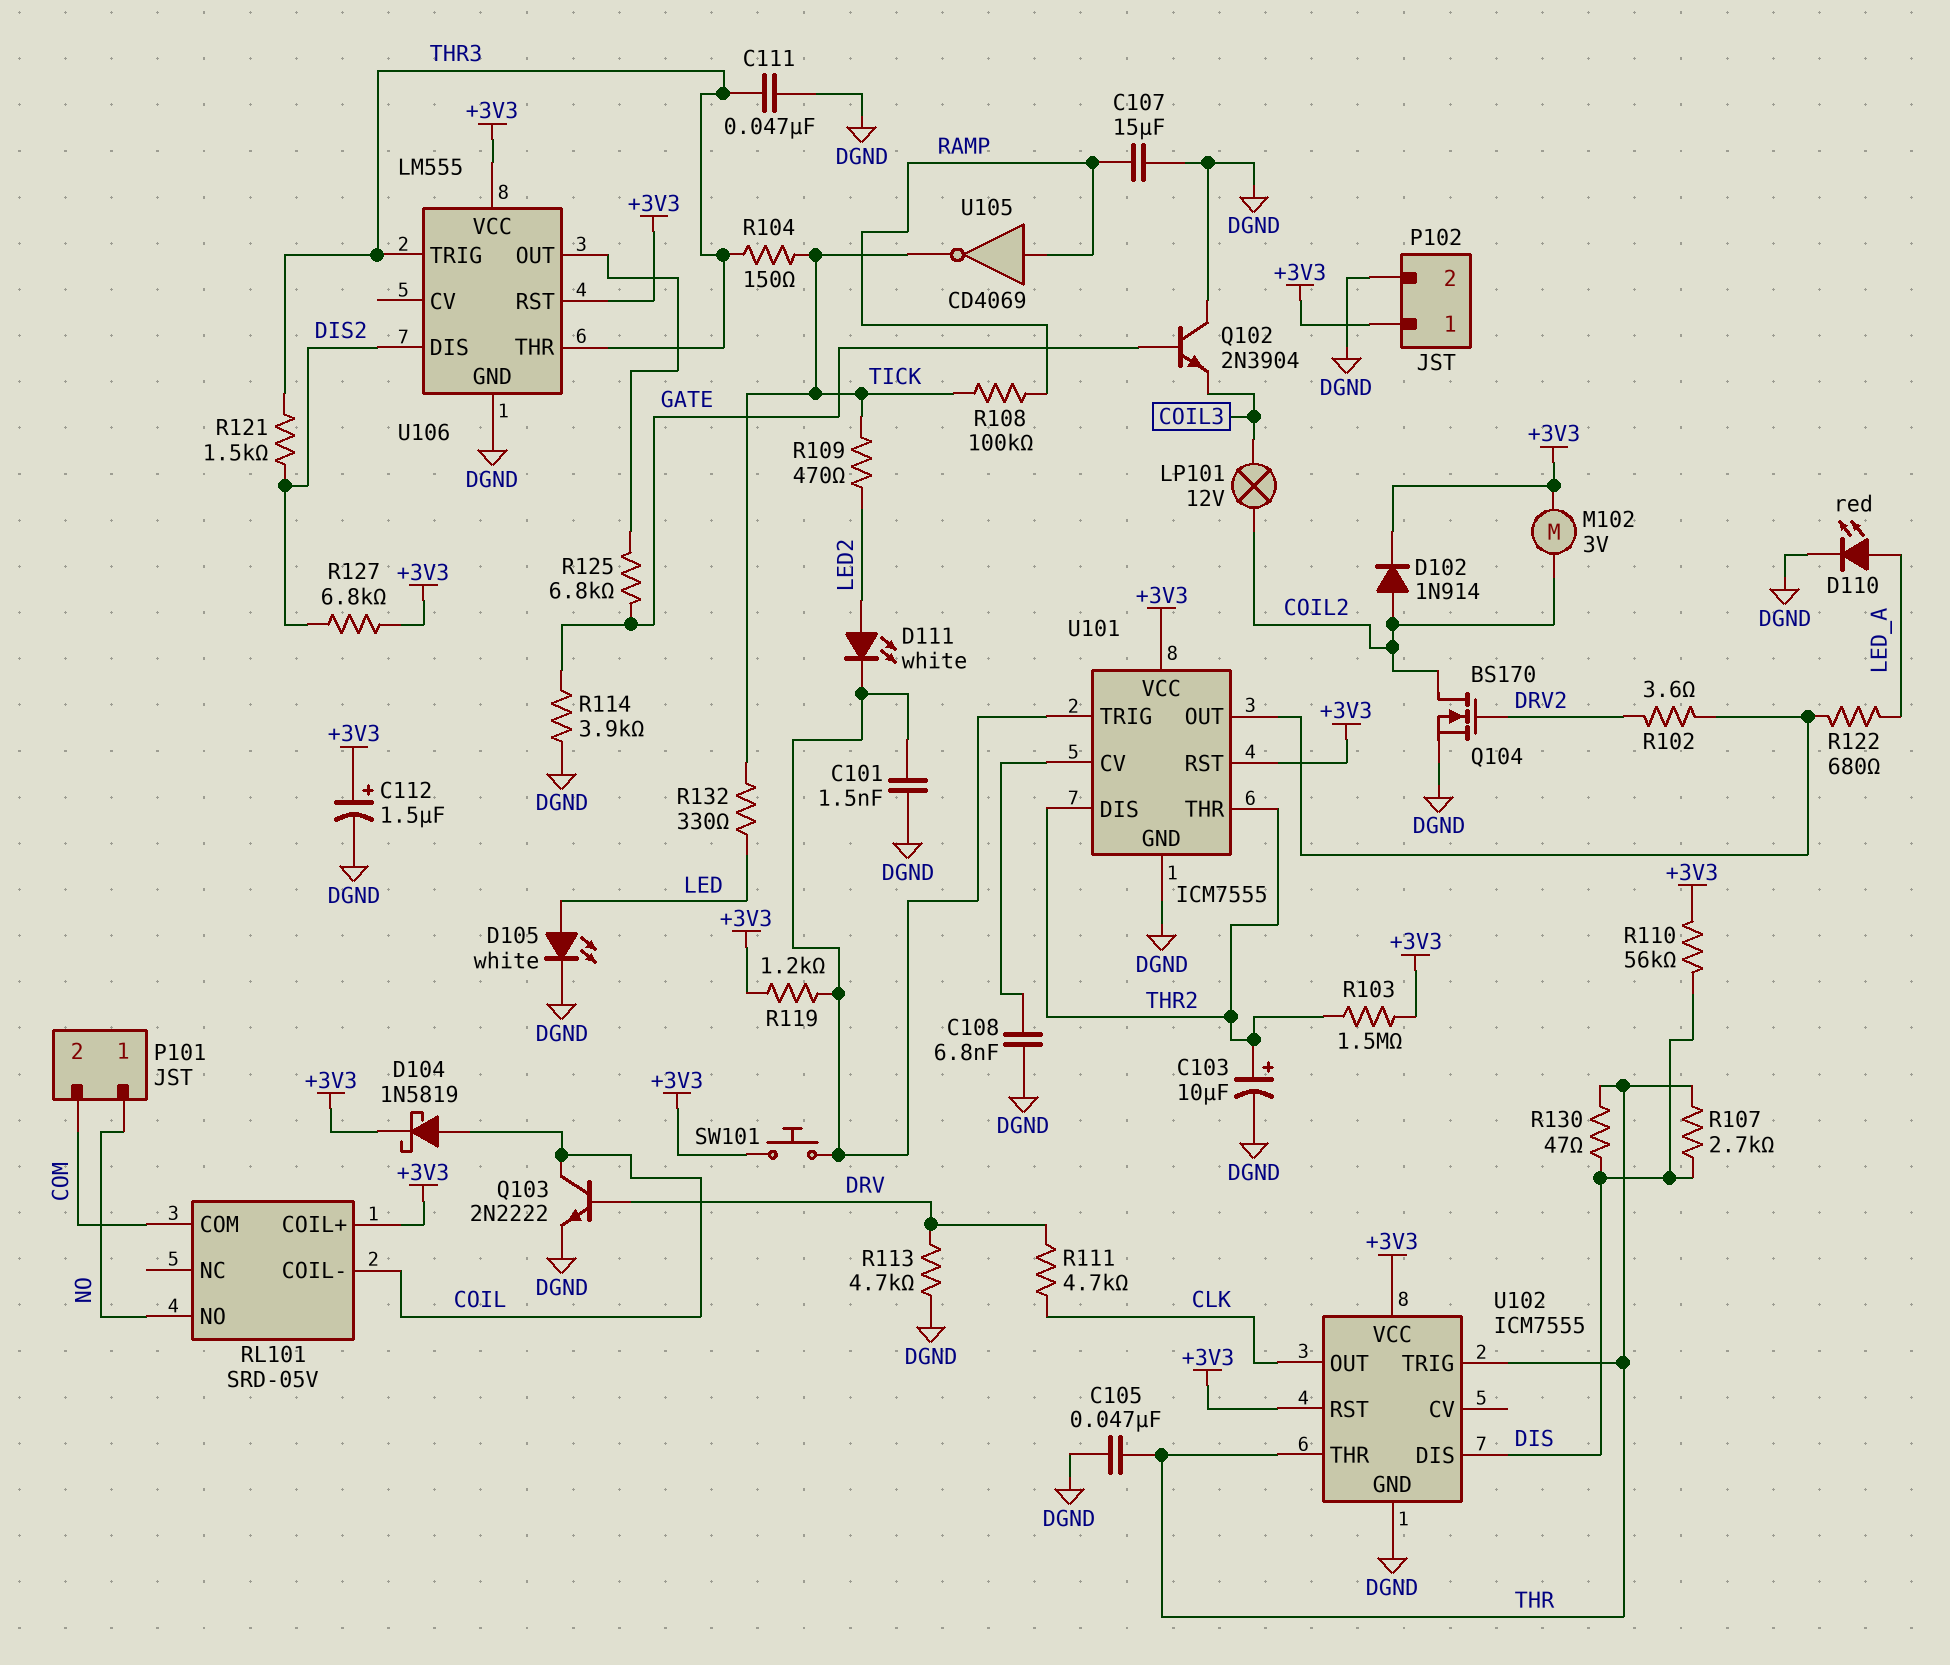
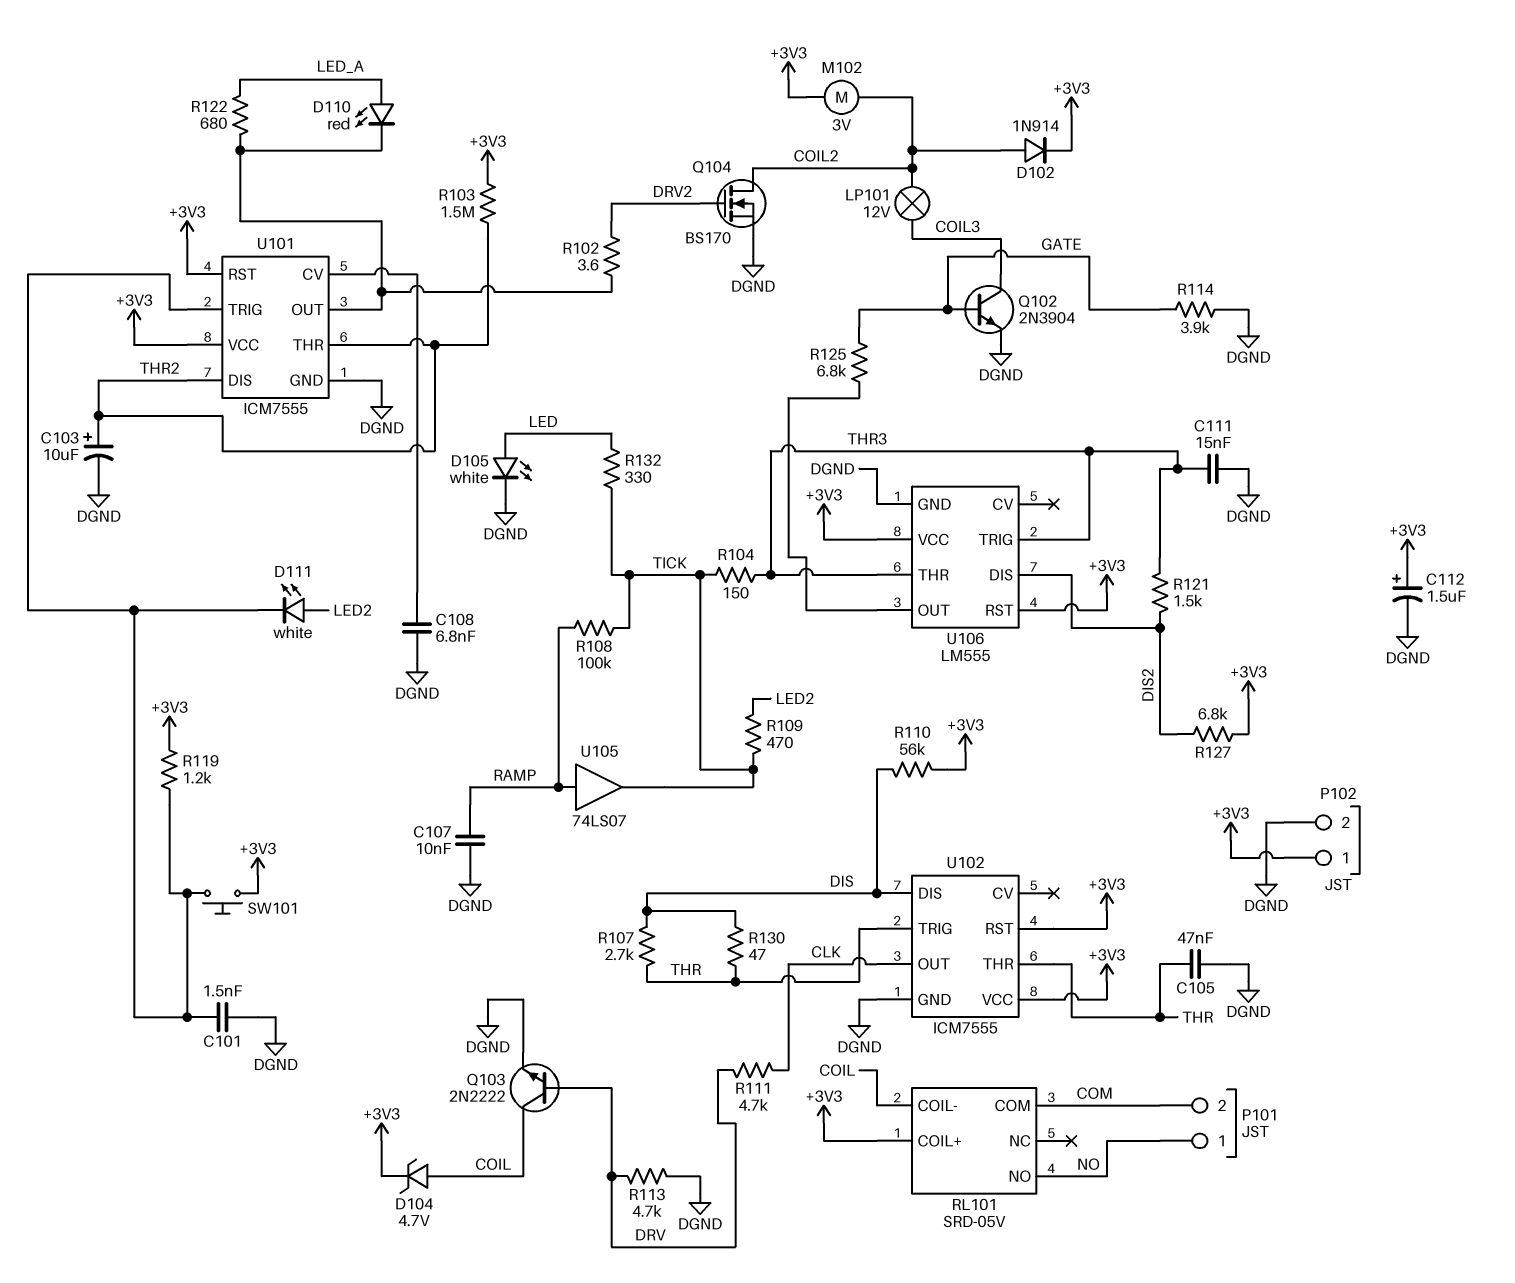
C107: 15uF (DGND, RAMP) -> 10nF (DGND, RAMP)
C111: 47nF (DGND, THR3) -> 15nF (DGND, THR3)
D104: schottky 1N5819 (A COIL, K +3V3) -> zener 4.7V (A COIL, K +3V3)
D110: LED red (A LED_A, K DGND) -> LED red (A LED_A, K U101/OUT)
Q102: NPN 2N3904 (B GATE, C DGND, E COIL3) -> NPN 2N3904 (B GATE, C COIL3, E DGND)
U105: NOT CD4069 (in RAMP, out TICK) -> buffer 74LS07 (in RAMP, out TICK)

